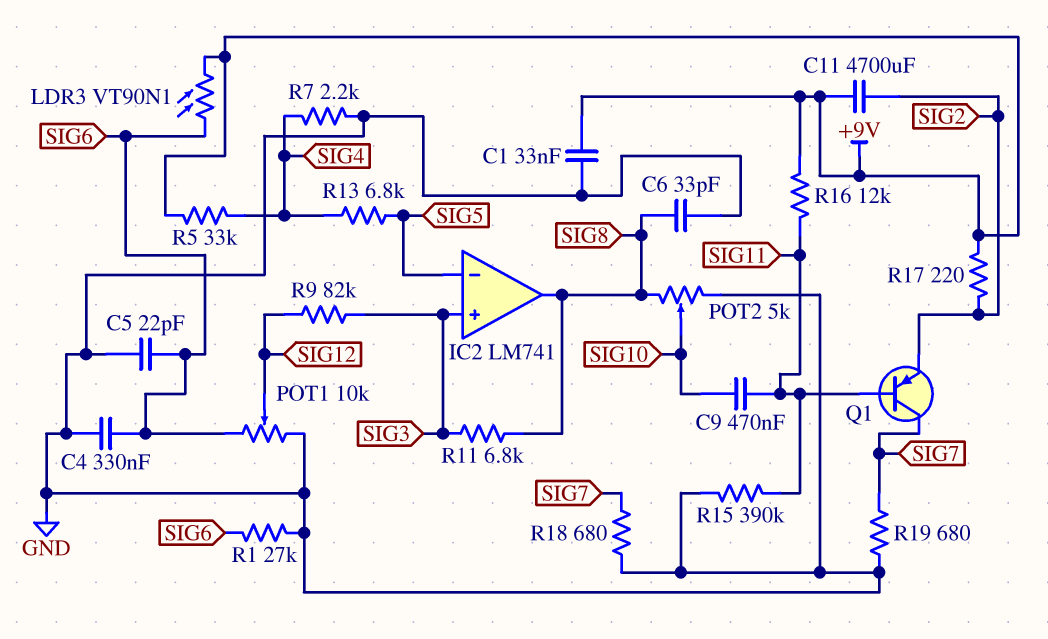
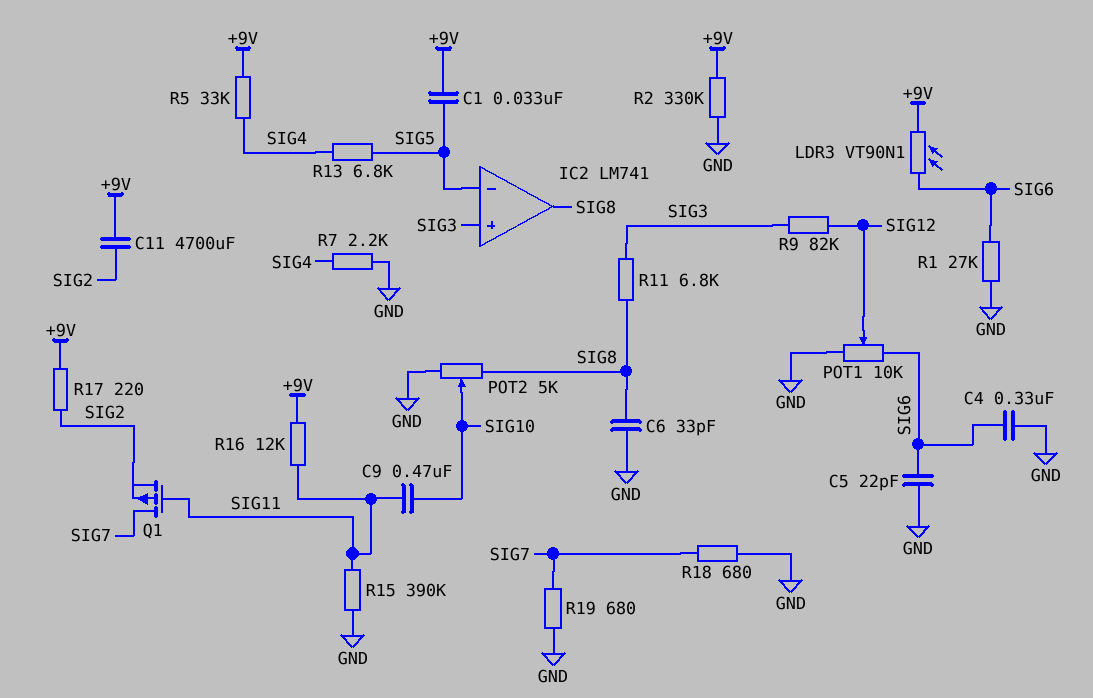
C1: 33nF (+9V, GND) -> 33nF (+9V, SIG5)
Q1: PNP (B SIG11, C SIG7, E SIG2) -> PMOS (G SIG11, D SIG7, S SIG2)
R2: none -> 330k (+9V, GND)

